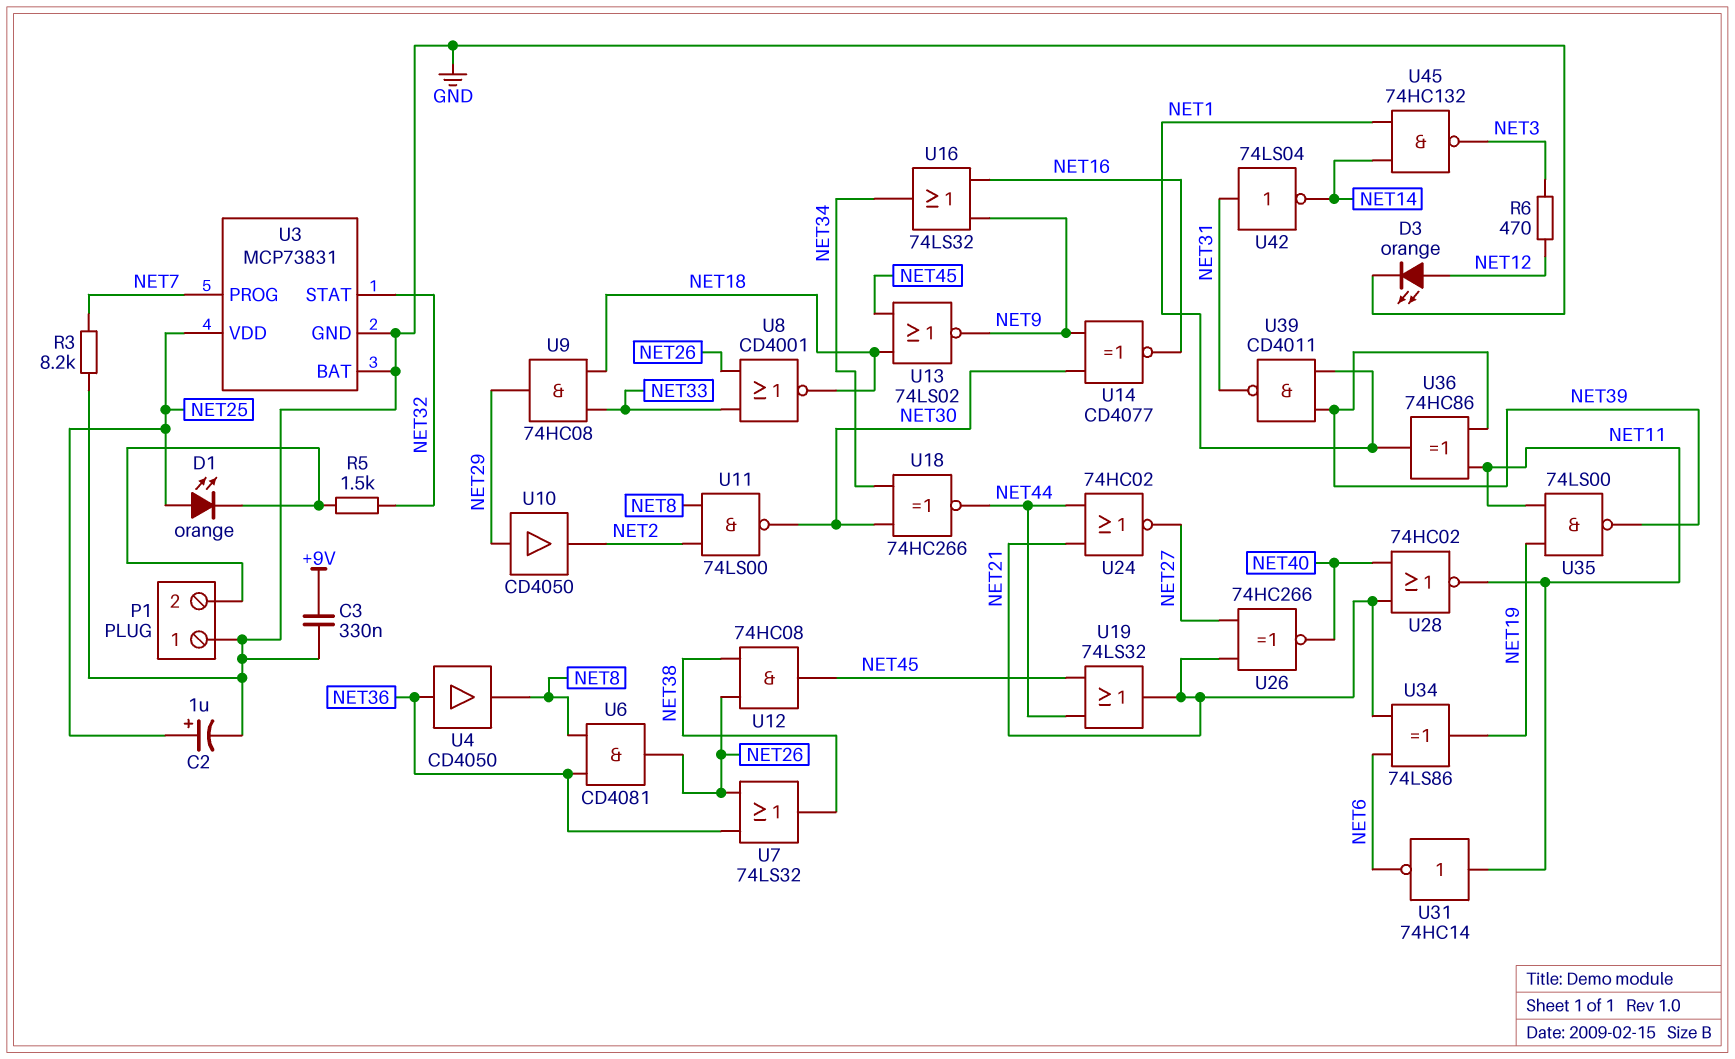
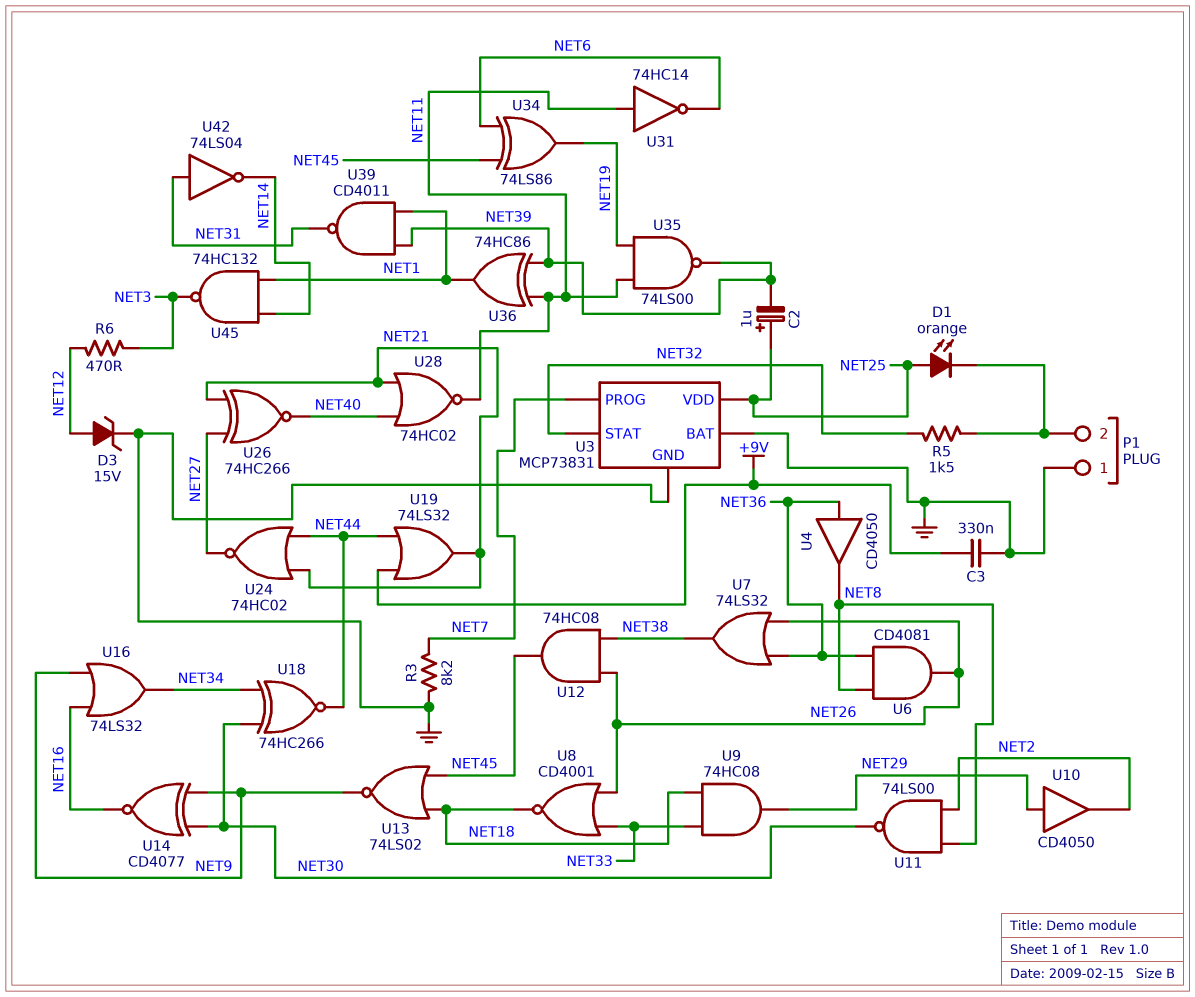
C2: 1uF (plus NET25, minus GND) -> 1uF (plus NET25, minus NET39)
D3: LED orange (A NET12, K GND) -> zener 15V (A NET12, K GND)
U19: OR 74LS32 (in NET44, in NET45, out NET21) -> OR 74LS32 (in +9V, in NET44, out NET21)
U34: XOR 74LS86 (in NET6, in NET21, out NET19) -> XOR 74LS86 (in NET6, in NET45, out NET19)

